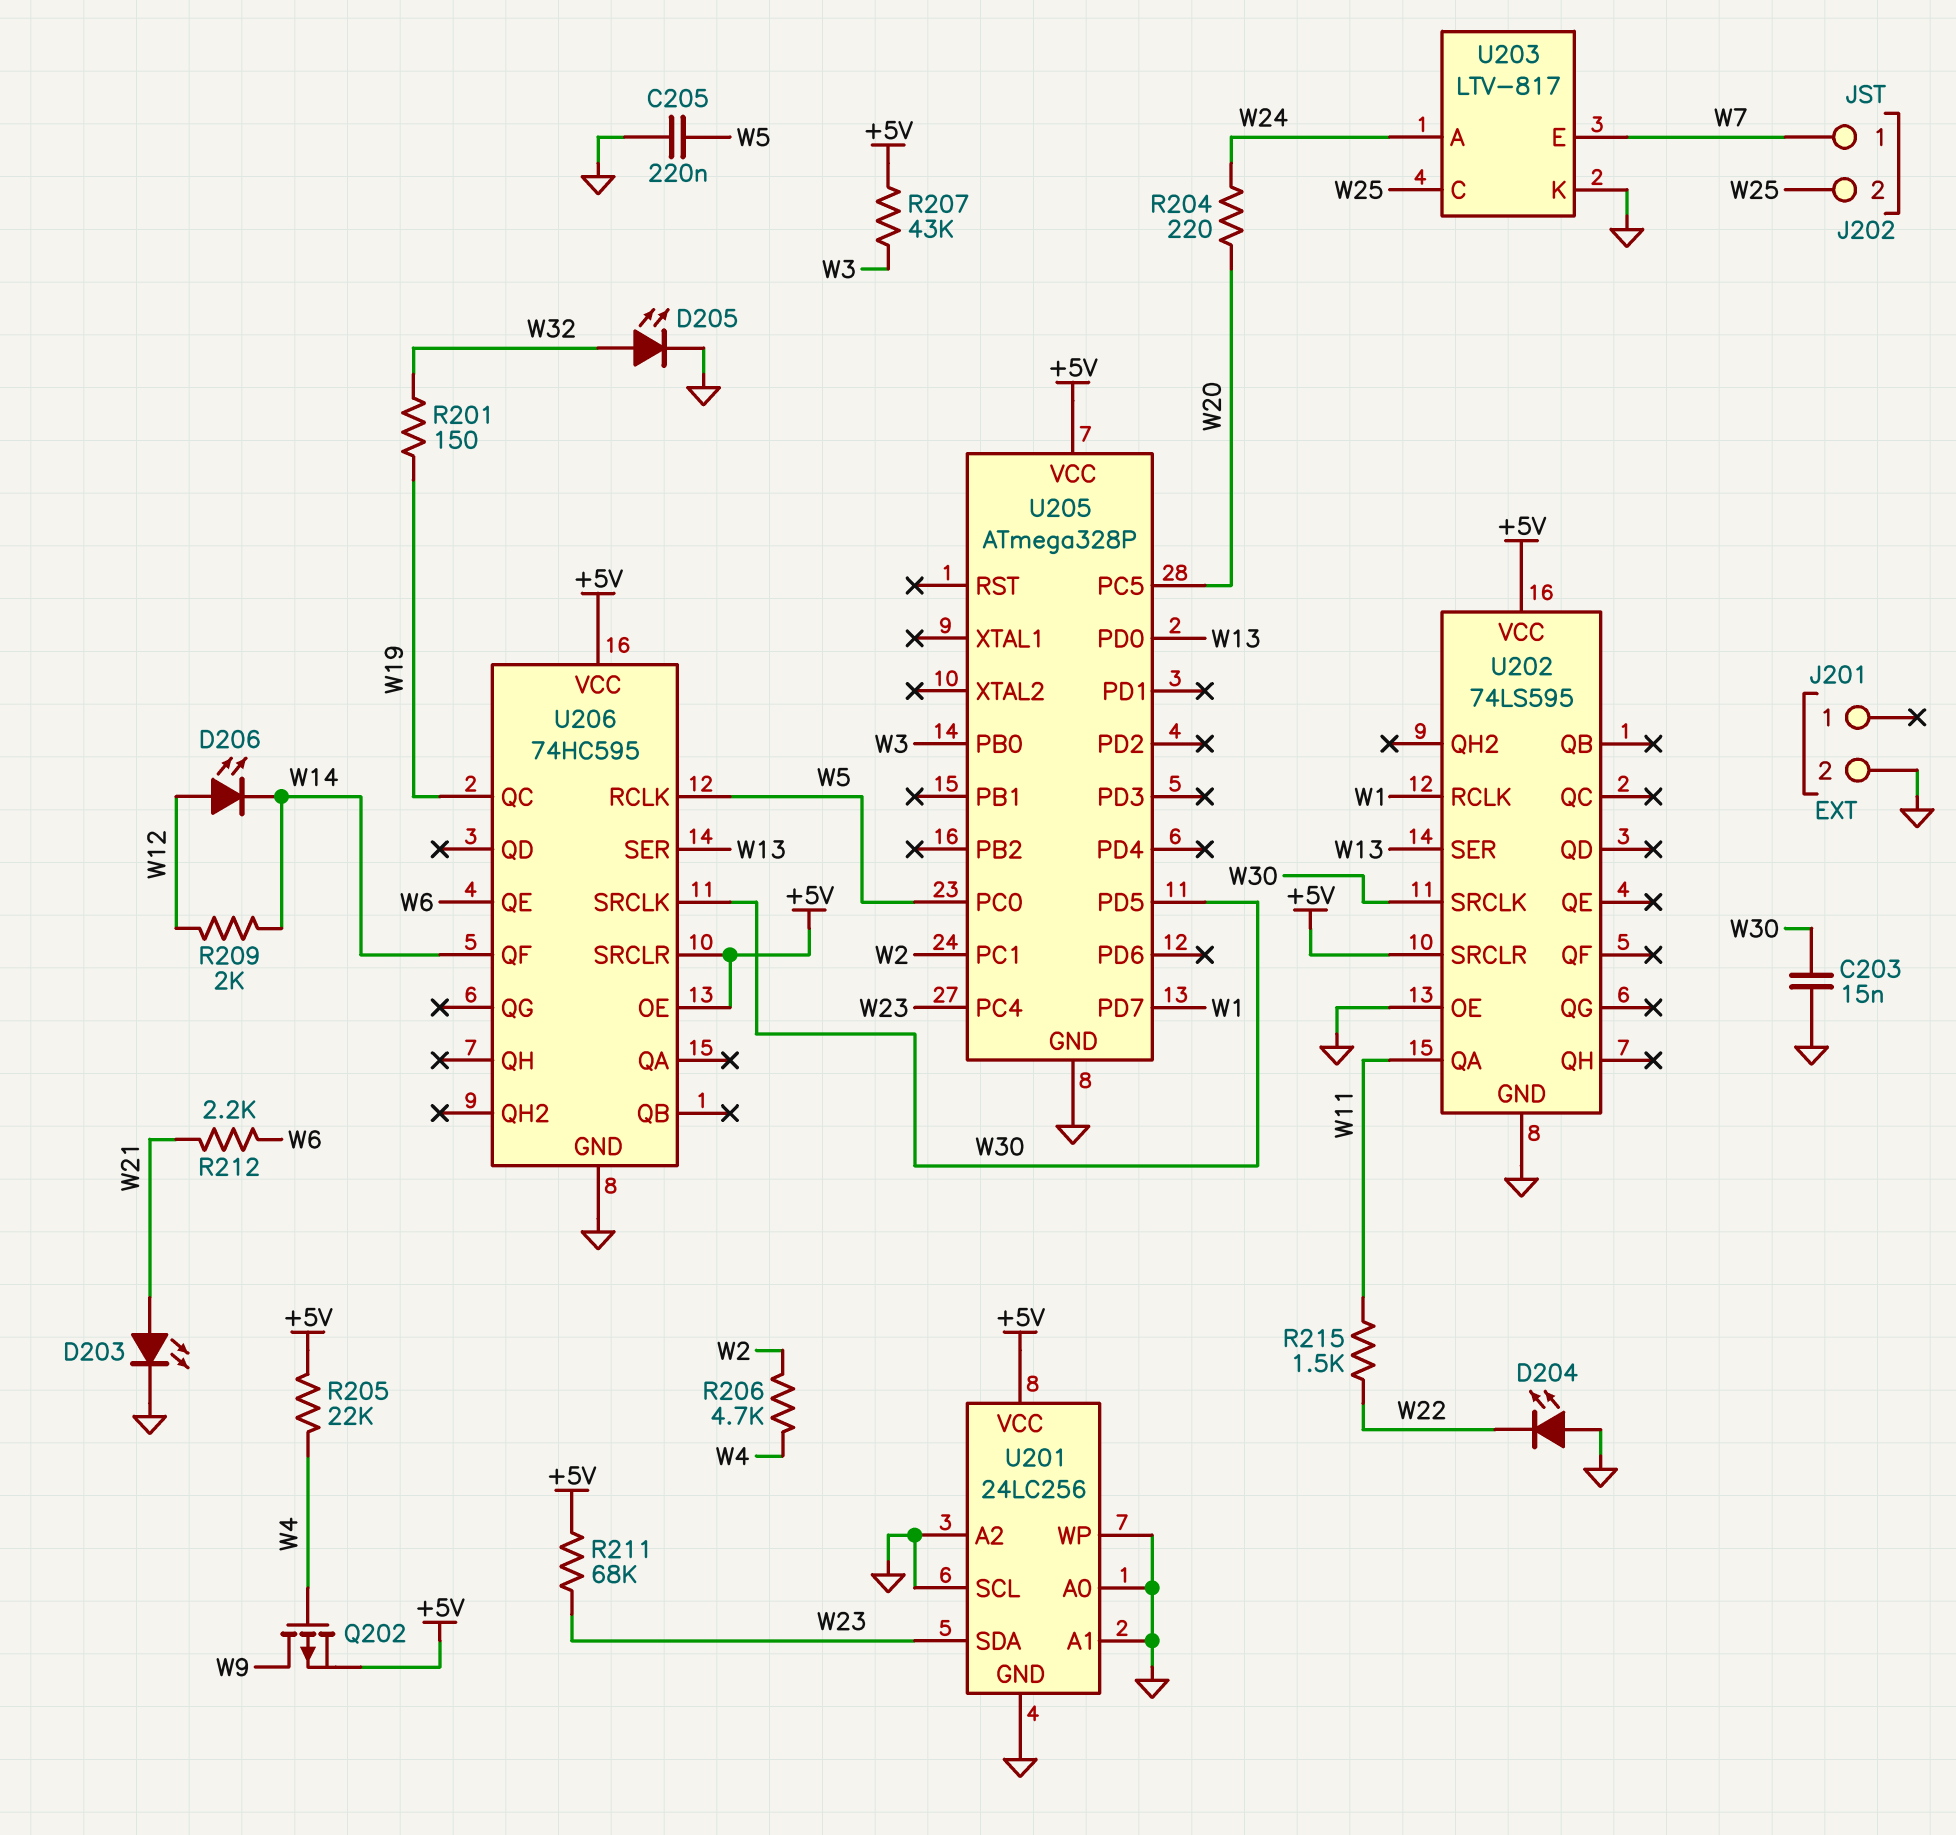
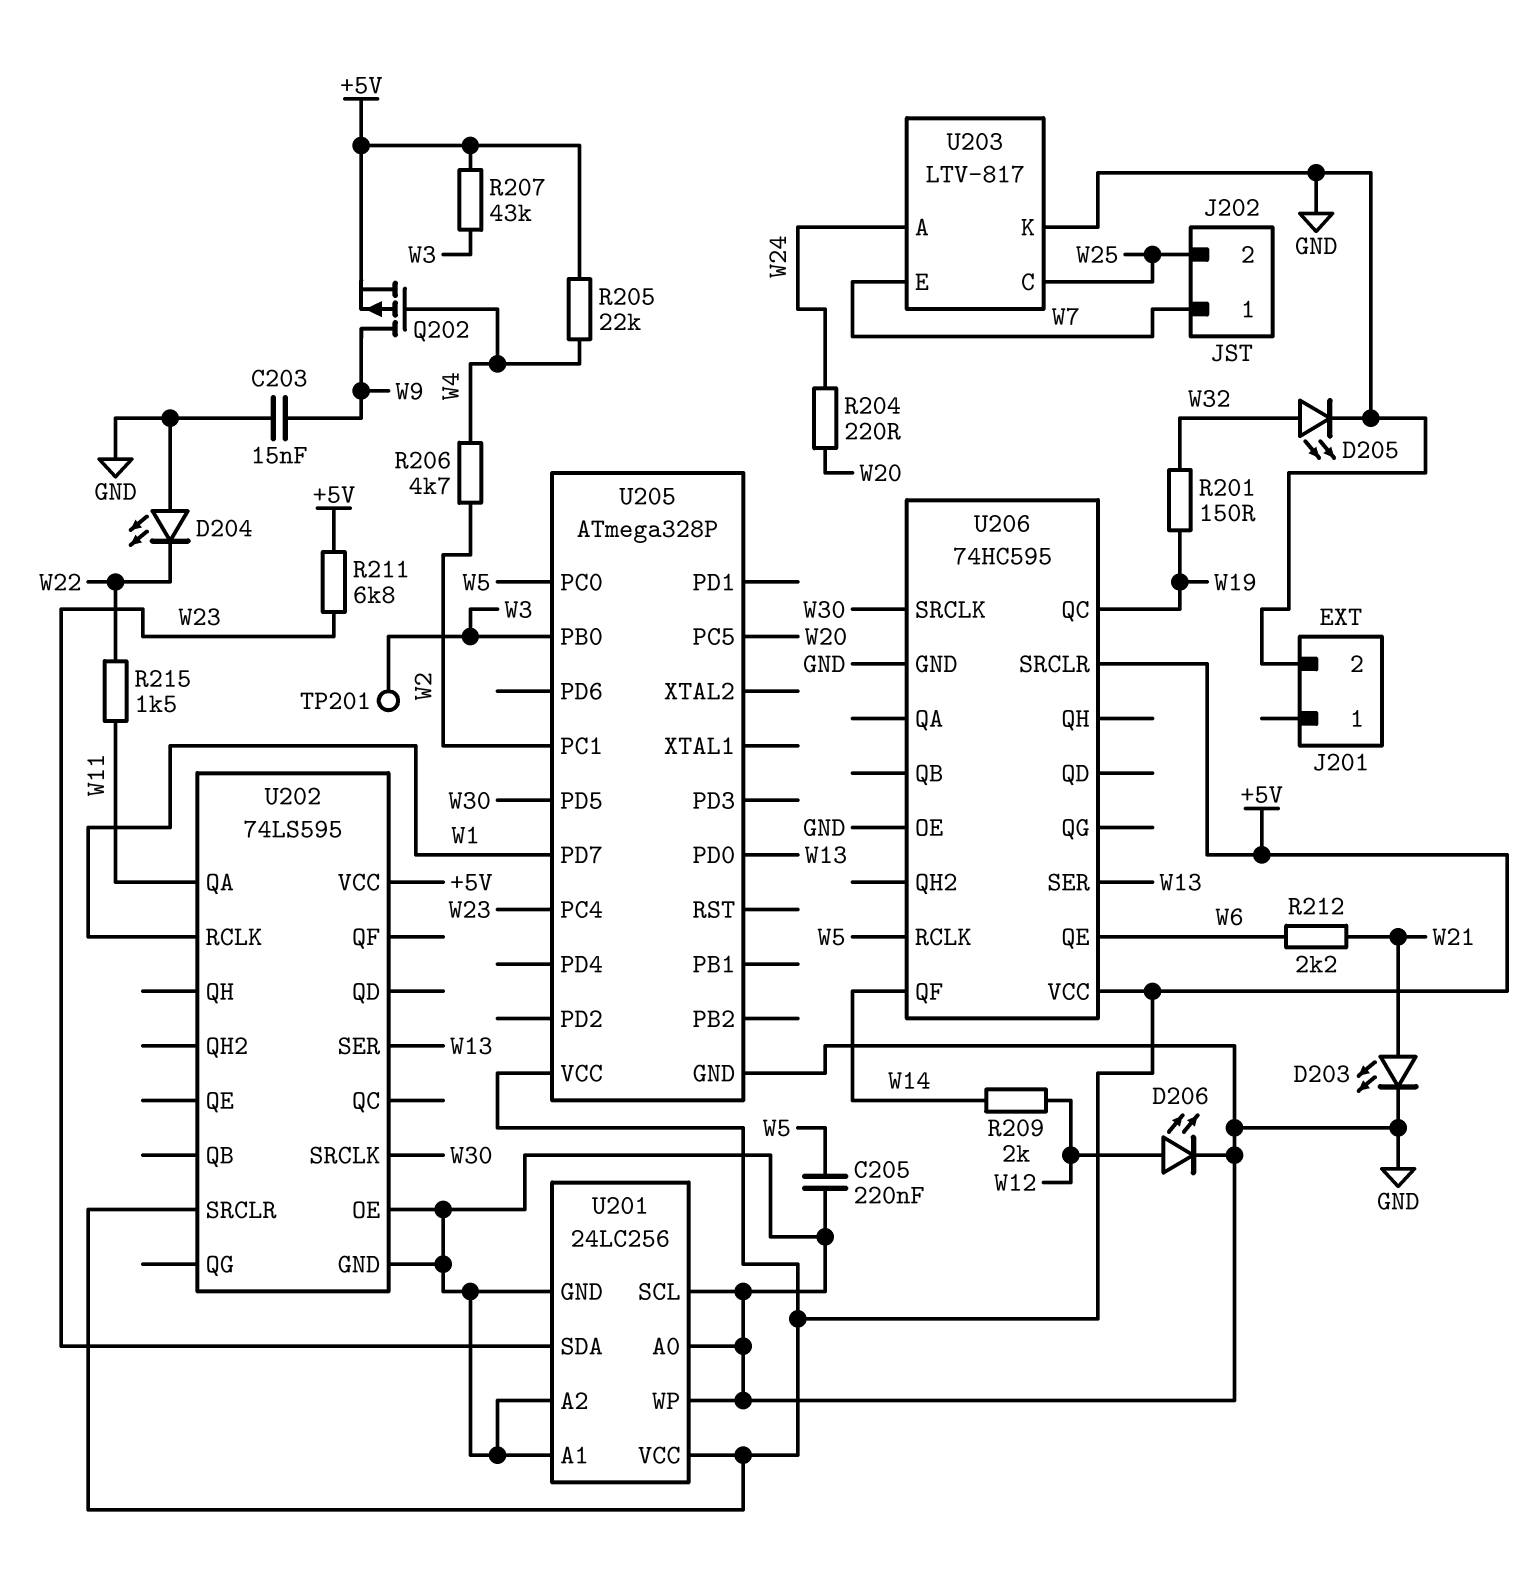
C203: 15nF (GND, W30) -> 15nF (GND, W9)
D206: LED (A W12, K W14) -> LED (A W12, K GND)
R211: 68k (+5V, W23) -> 6.8k (+5V, W23)
TP201: none -> test point (W3)
U206 pin OE: +5V -> GND

